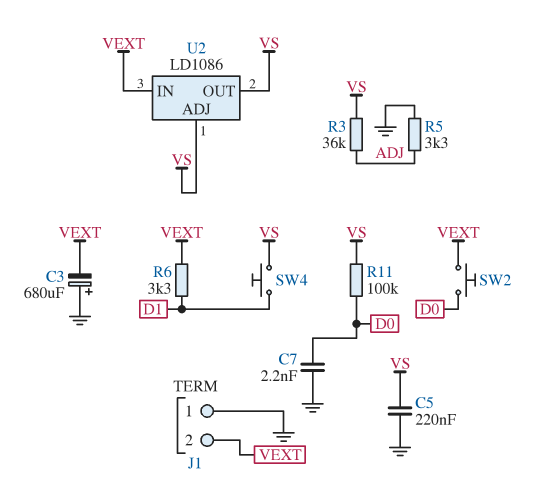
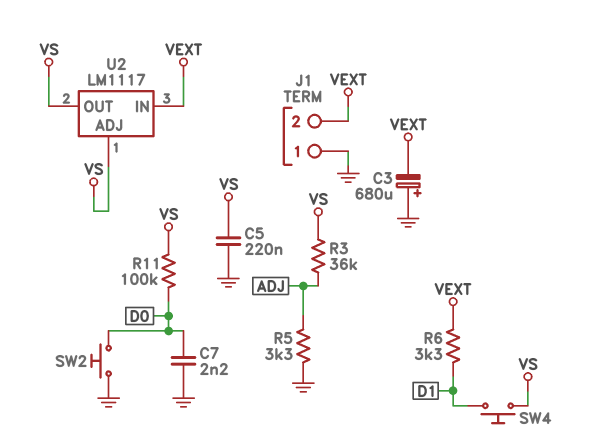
SW2: button (D0, VEXT) -> button (D0, GND)
U2: LD1086 -> LM1117

